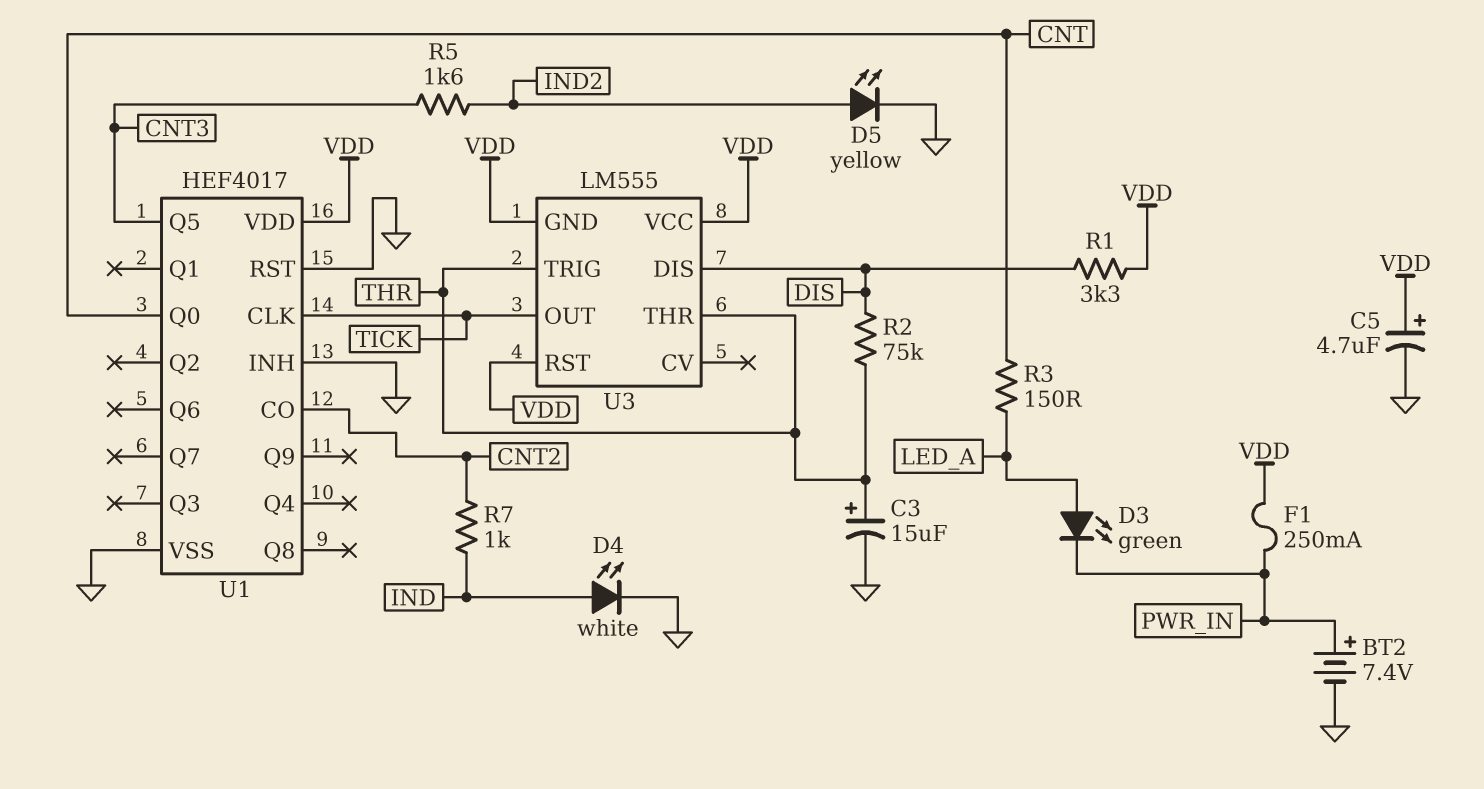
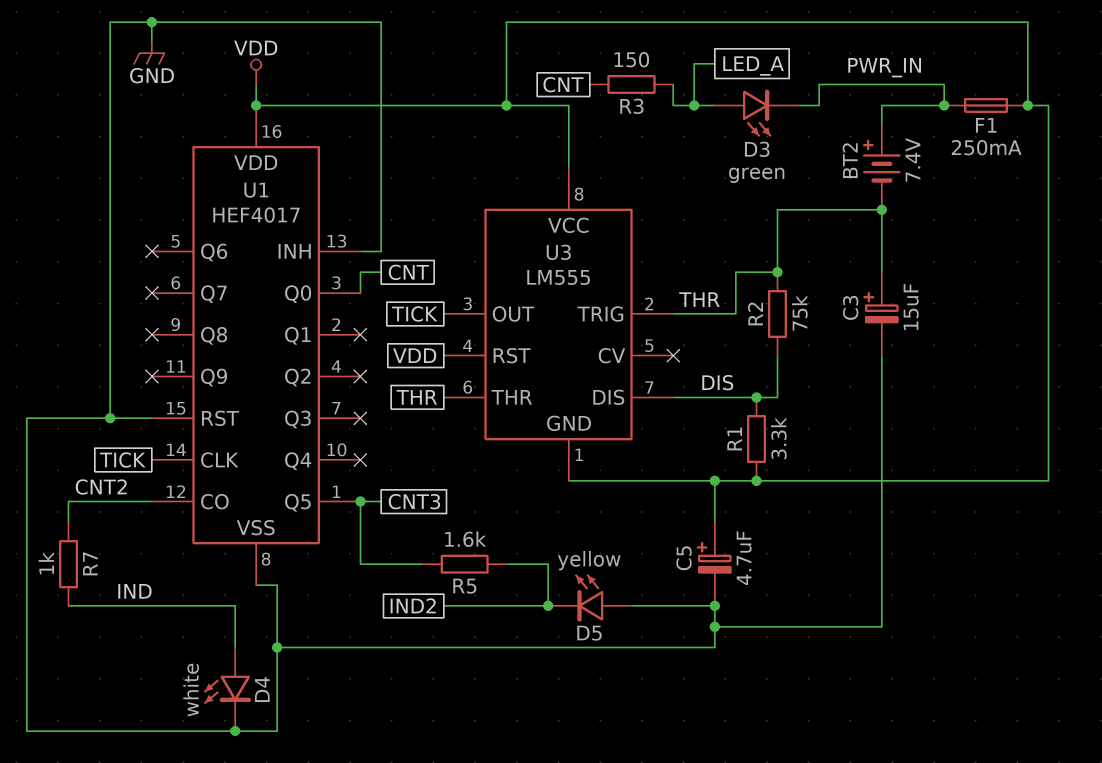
BT2: 7.4V (plus PWR_IN, minus GND) -> 7.4V (plus PWR_IN, minus THR)
D5: LED yellow (A IND2, K GND) -> LED yellow (A GND, K IND2)

